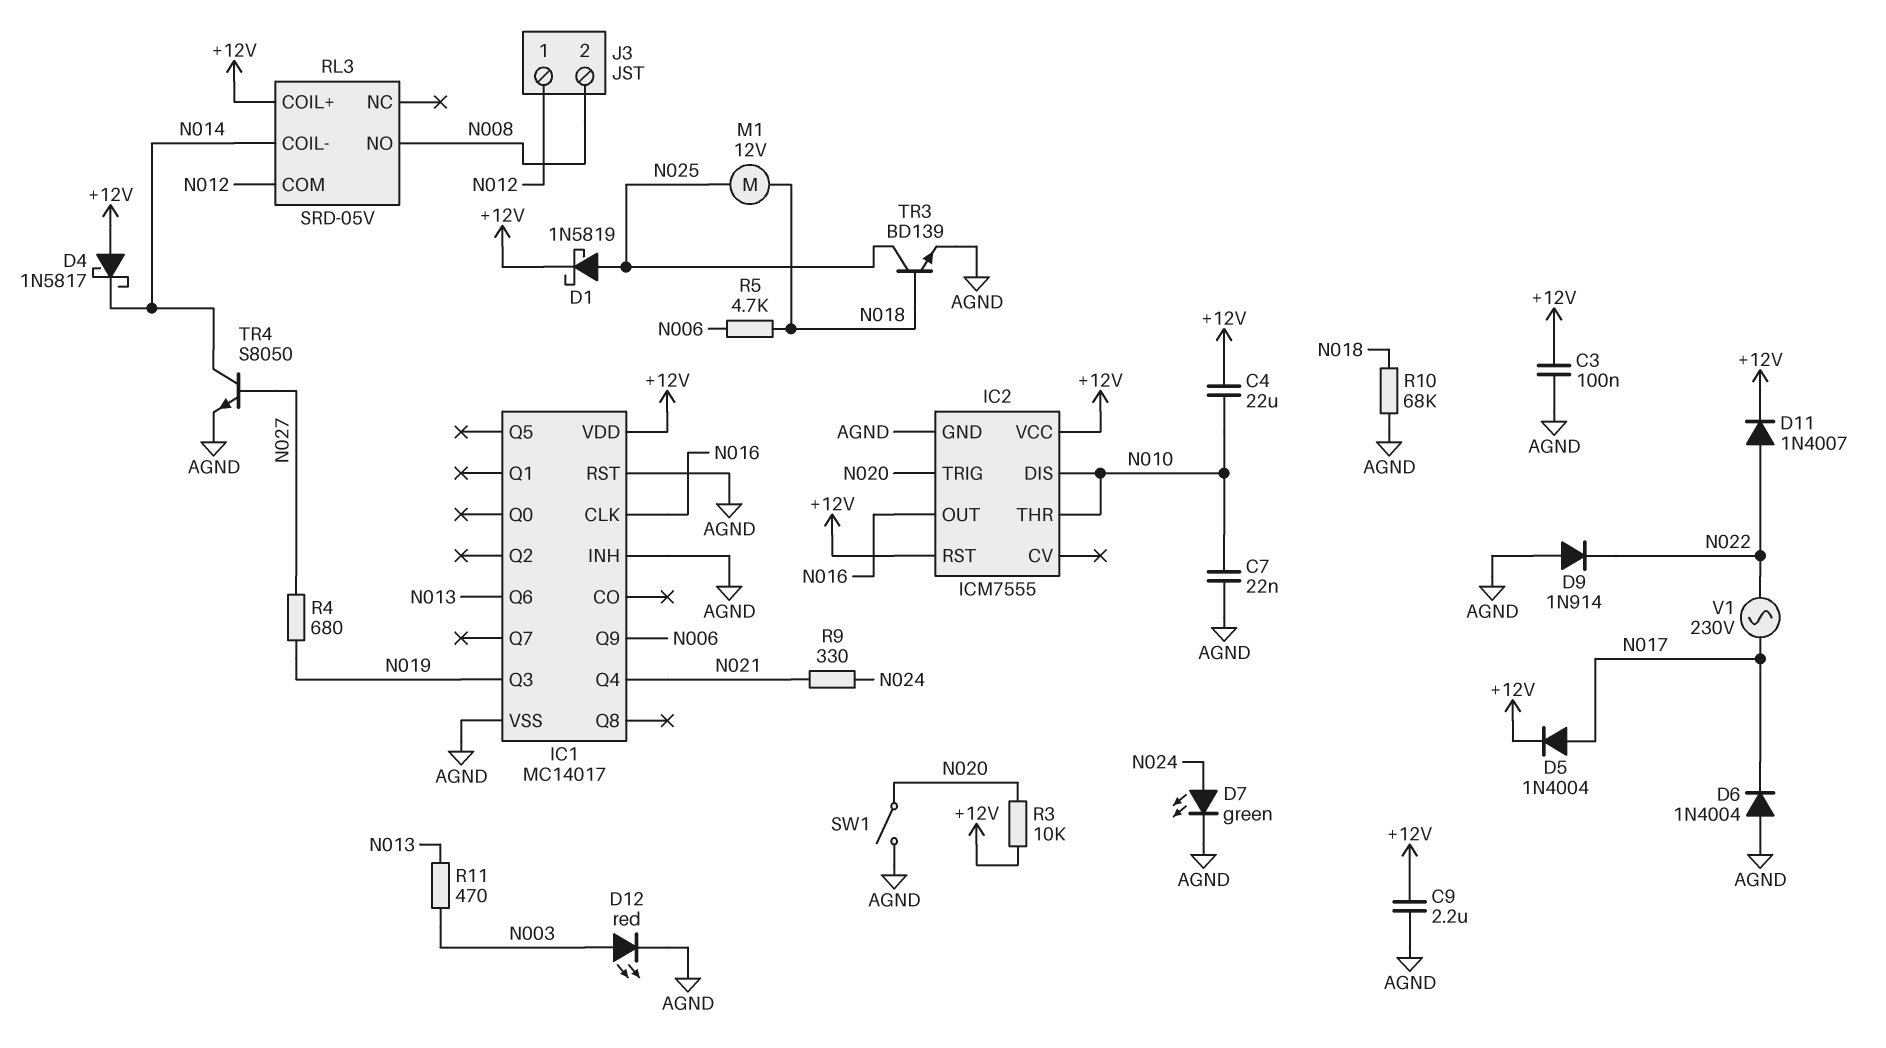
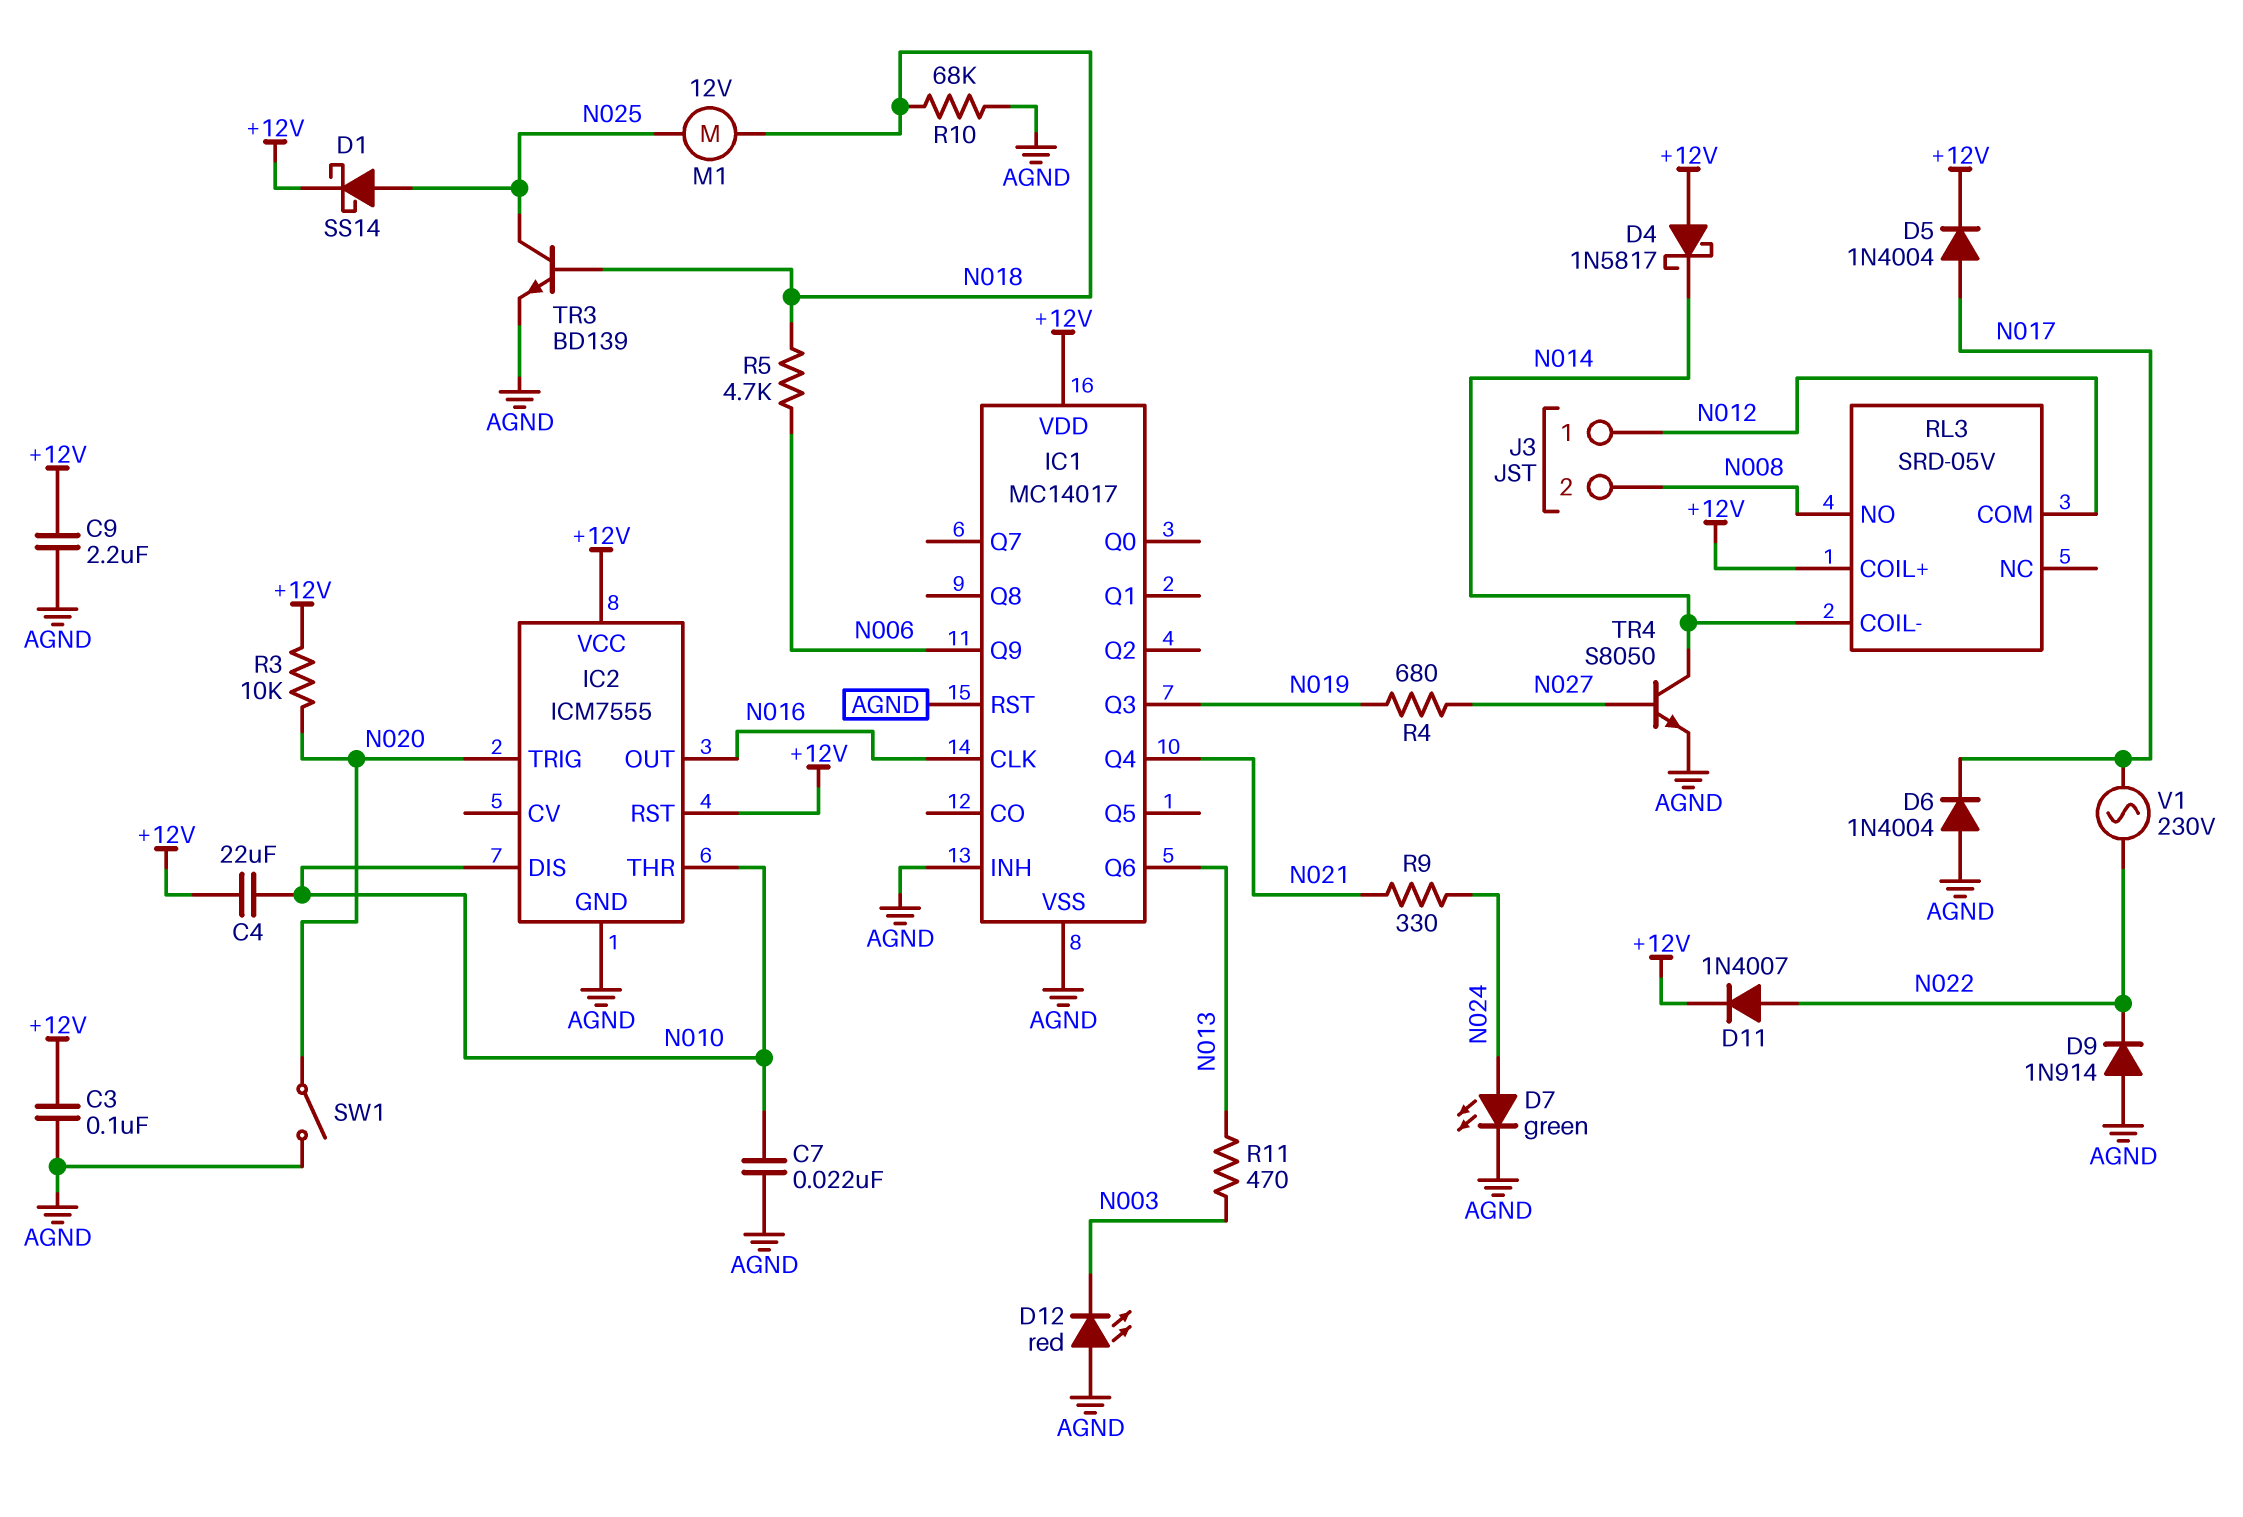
D1: schottky 1N5819 (A N025, K +12V) -> schottky SS14 (A N025, K +12V)
D12: LED red (A N003, K AGND) -> LED red (A AGND, K N003)

